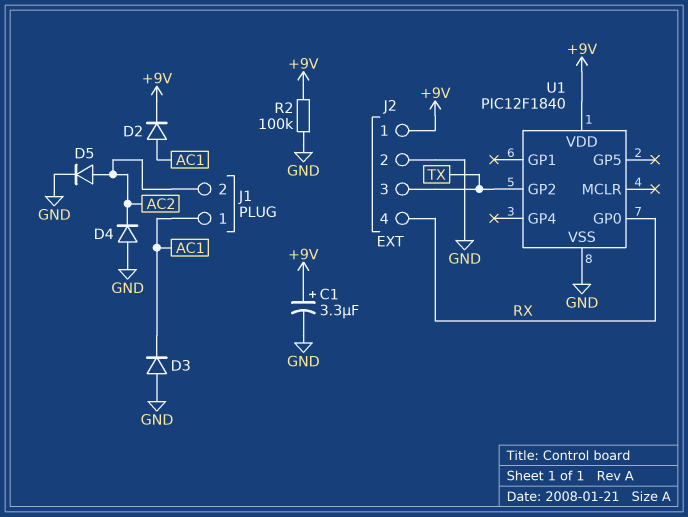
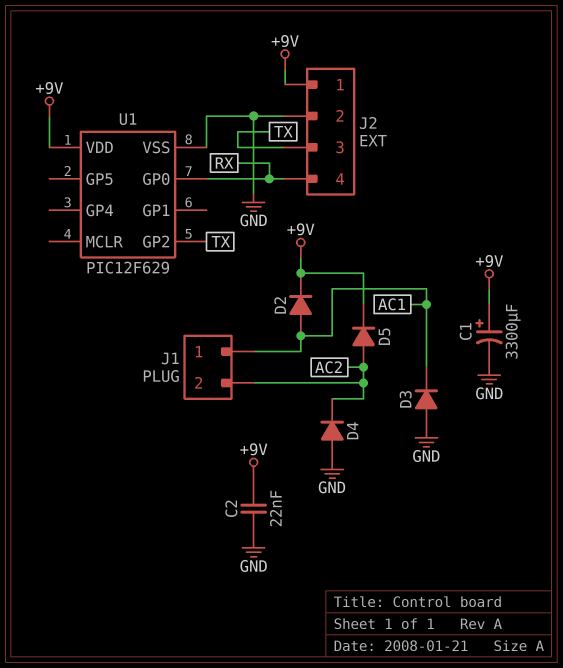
C1: 3.3uF (plus +9V, minus GND) -> 3300uF (plus +9V, minus GND)
C2: none -> 22nF (+9V, GND)
D5: diode (A AC2, K GND) -> diode (A AC2, K +9V)
R2: 100k (+9V, GND) -> none
U1: PIC12F1840 -> PIC12F629

